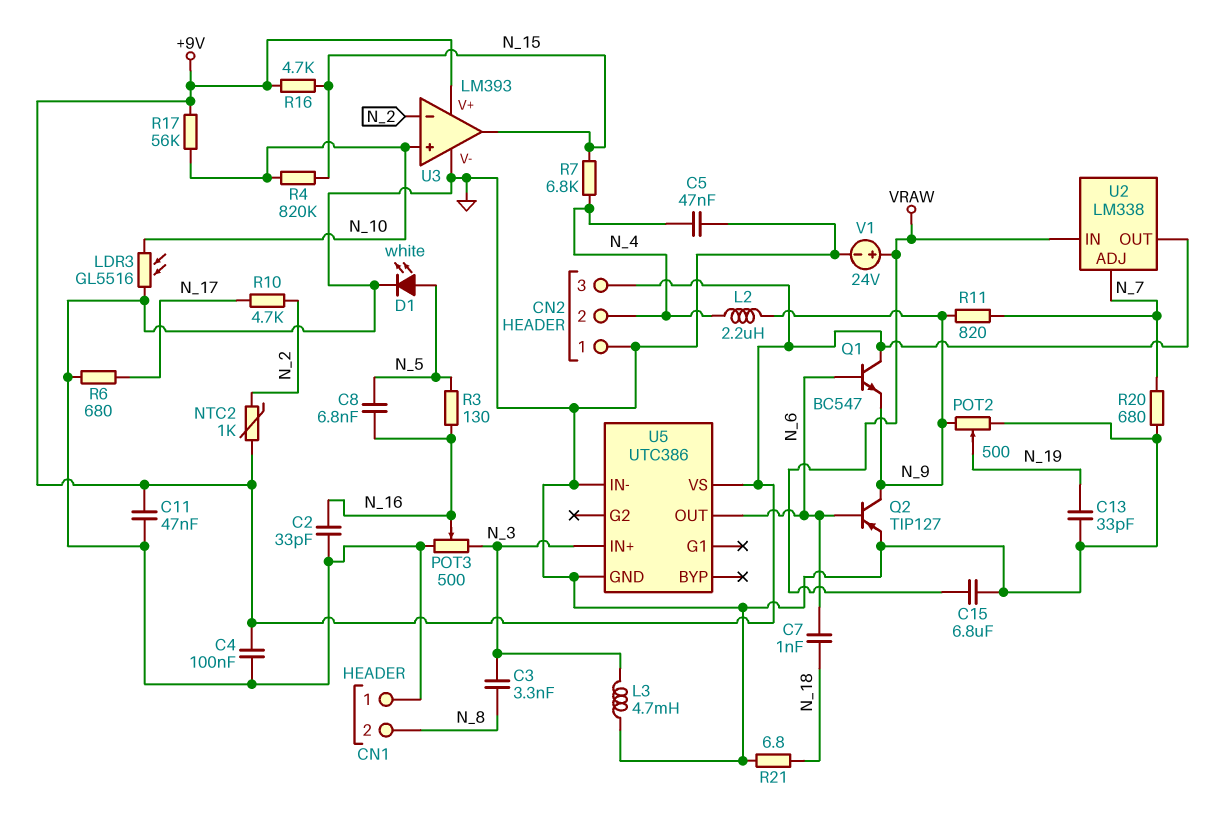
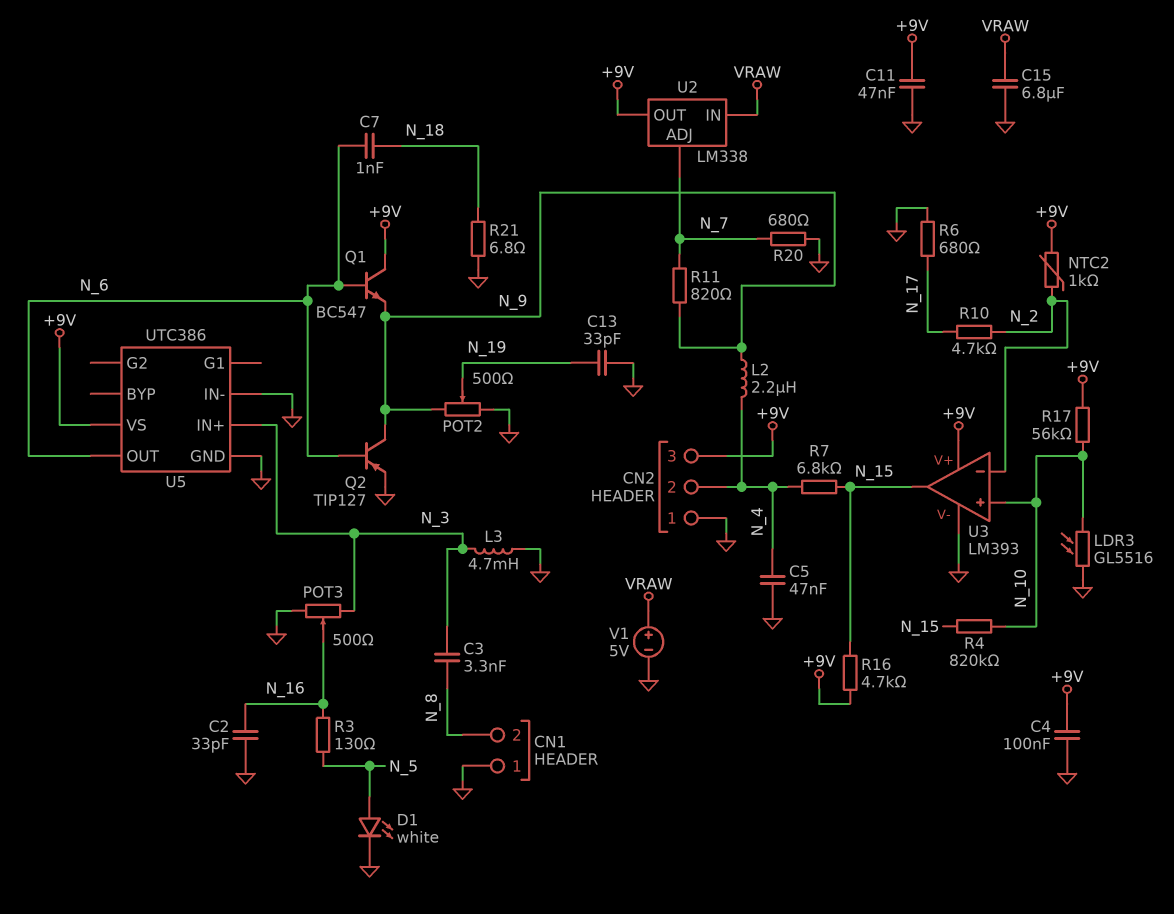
C8: 6.8nF (N_5, N_16) -> none
V1: 24V (plus VRAW, minus GND) -> 5V (plus VRAW, minus GND)

